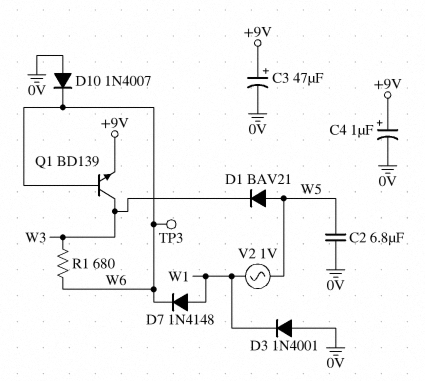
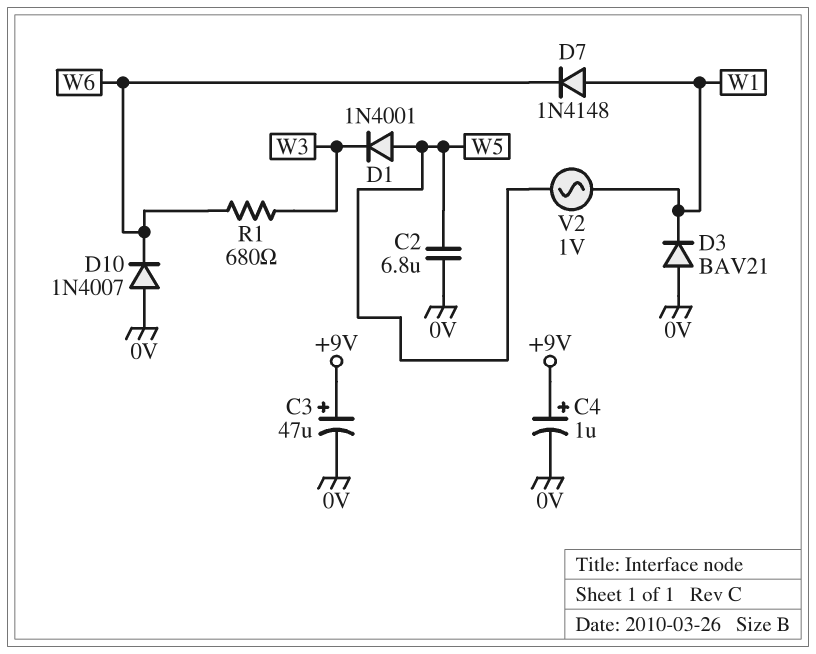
D1: diode BAV21 (A W5, K W3) -> diode 1N4001 (A W5, K W3)
D3: diode 1N4001 (A 0V, K W1) -> diode BAV21 (A 0V, K W1)
Q1: NPN BD139 (B W6, C W3, E +9V) -> none
TP3: test point (W6) -> none

